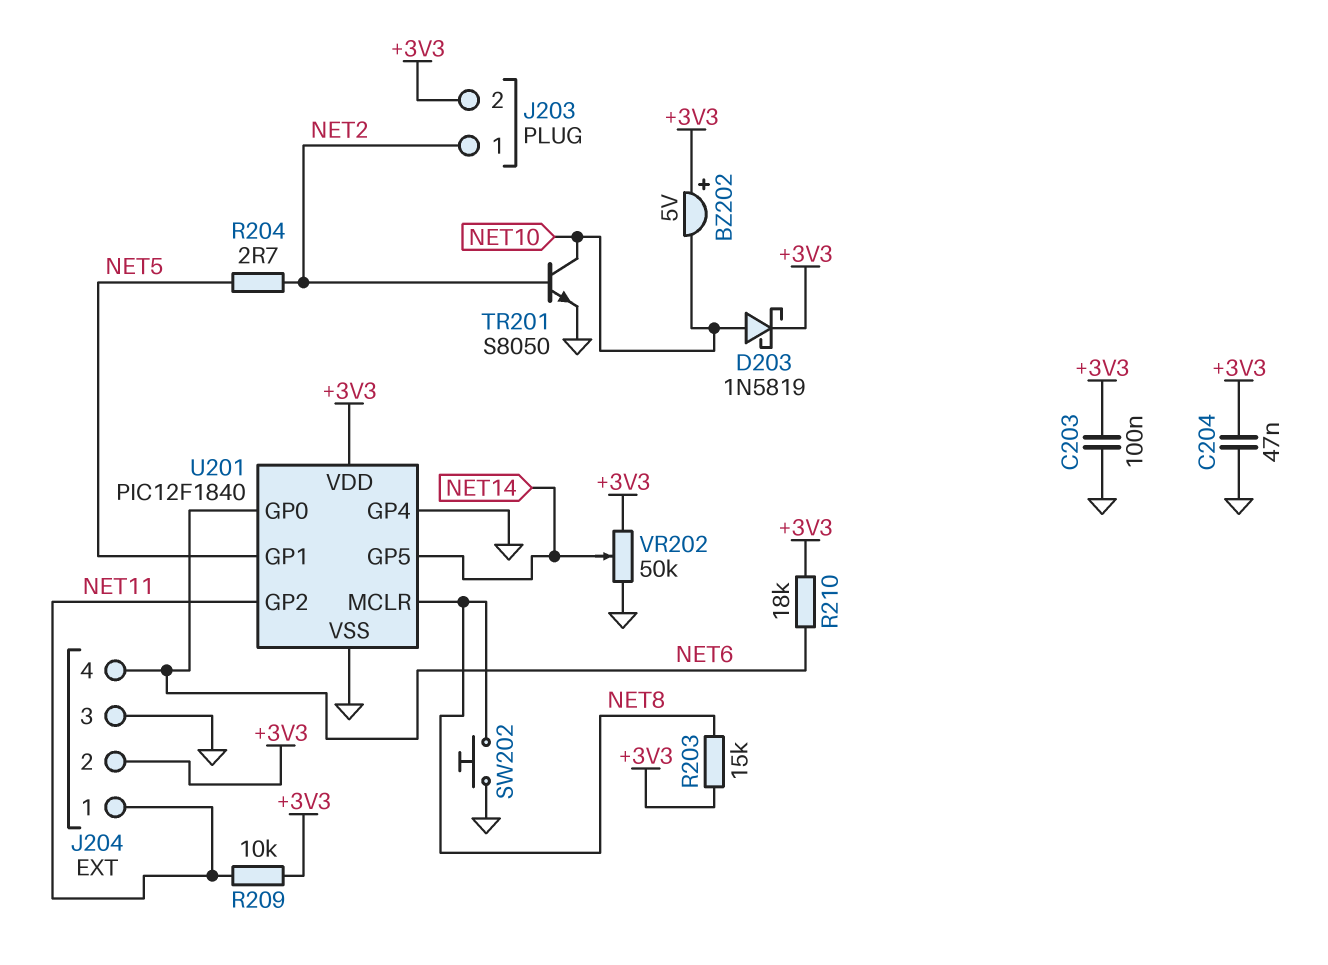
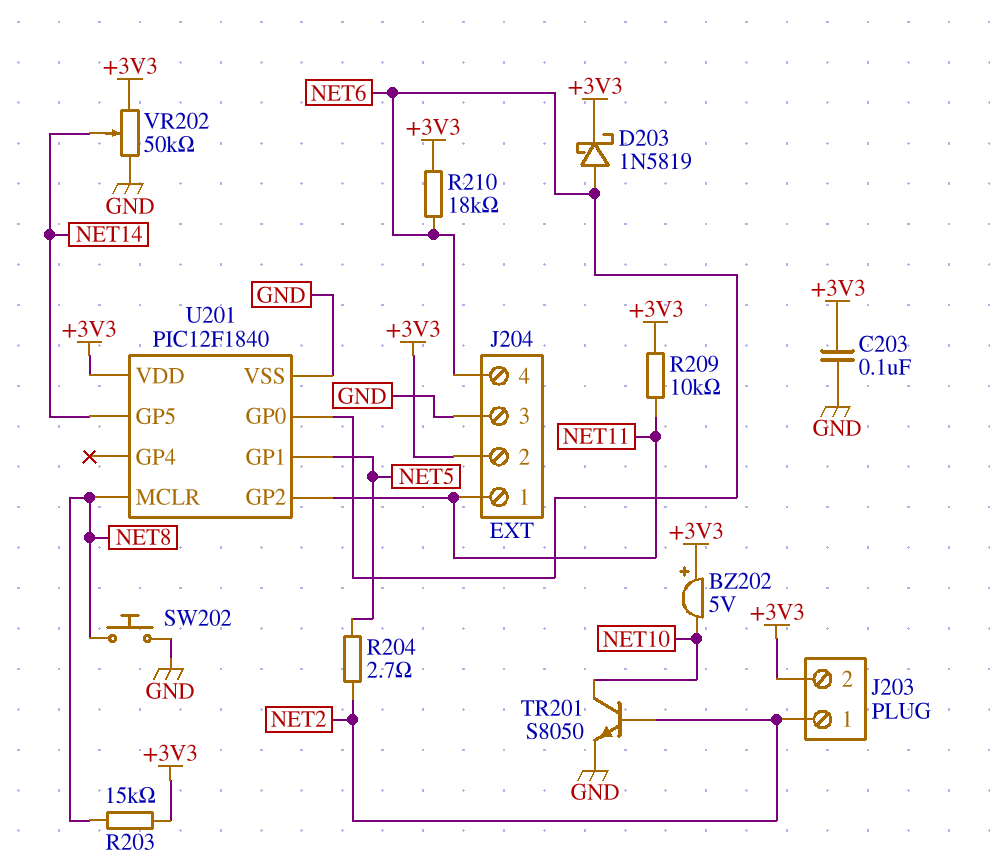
C204: 47nF (+3V3, GND) -> none
D203: schottky 1N5819 (A NET10, K +3V3) -> schottky 1N5819 (A NET6, K +3V3)
U201 pin GP4: GND -> none

